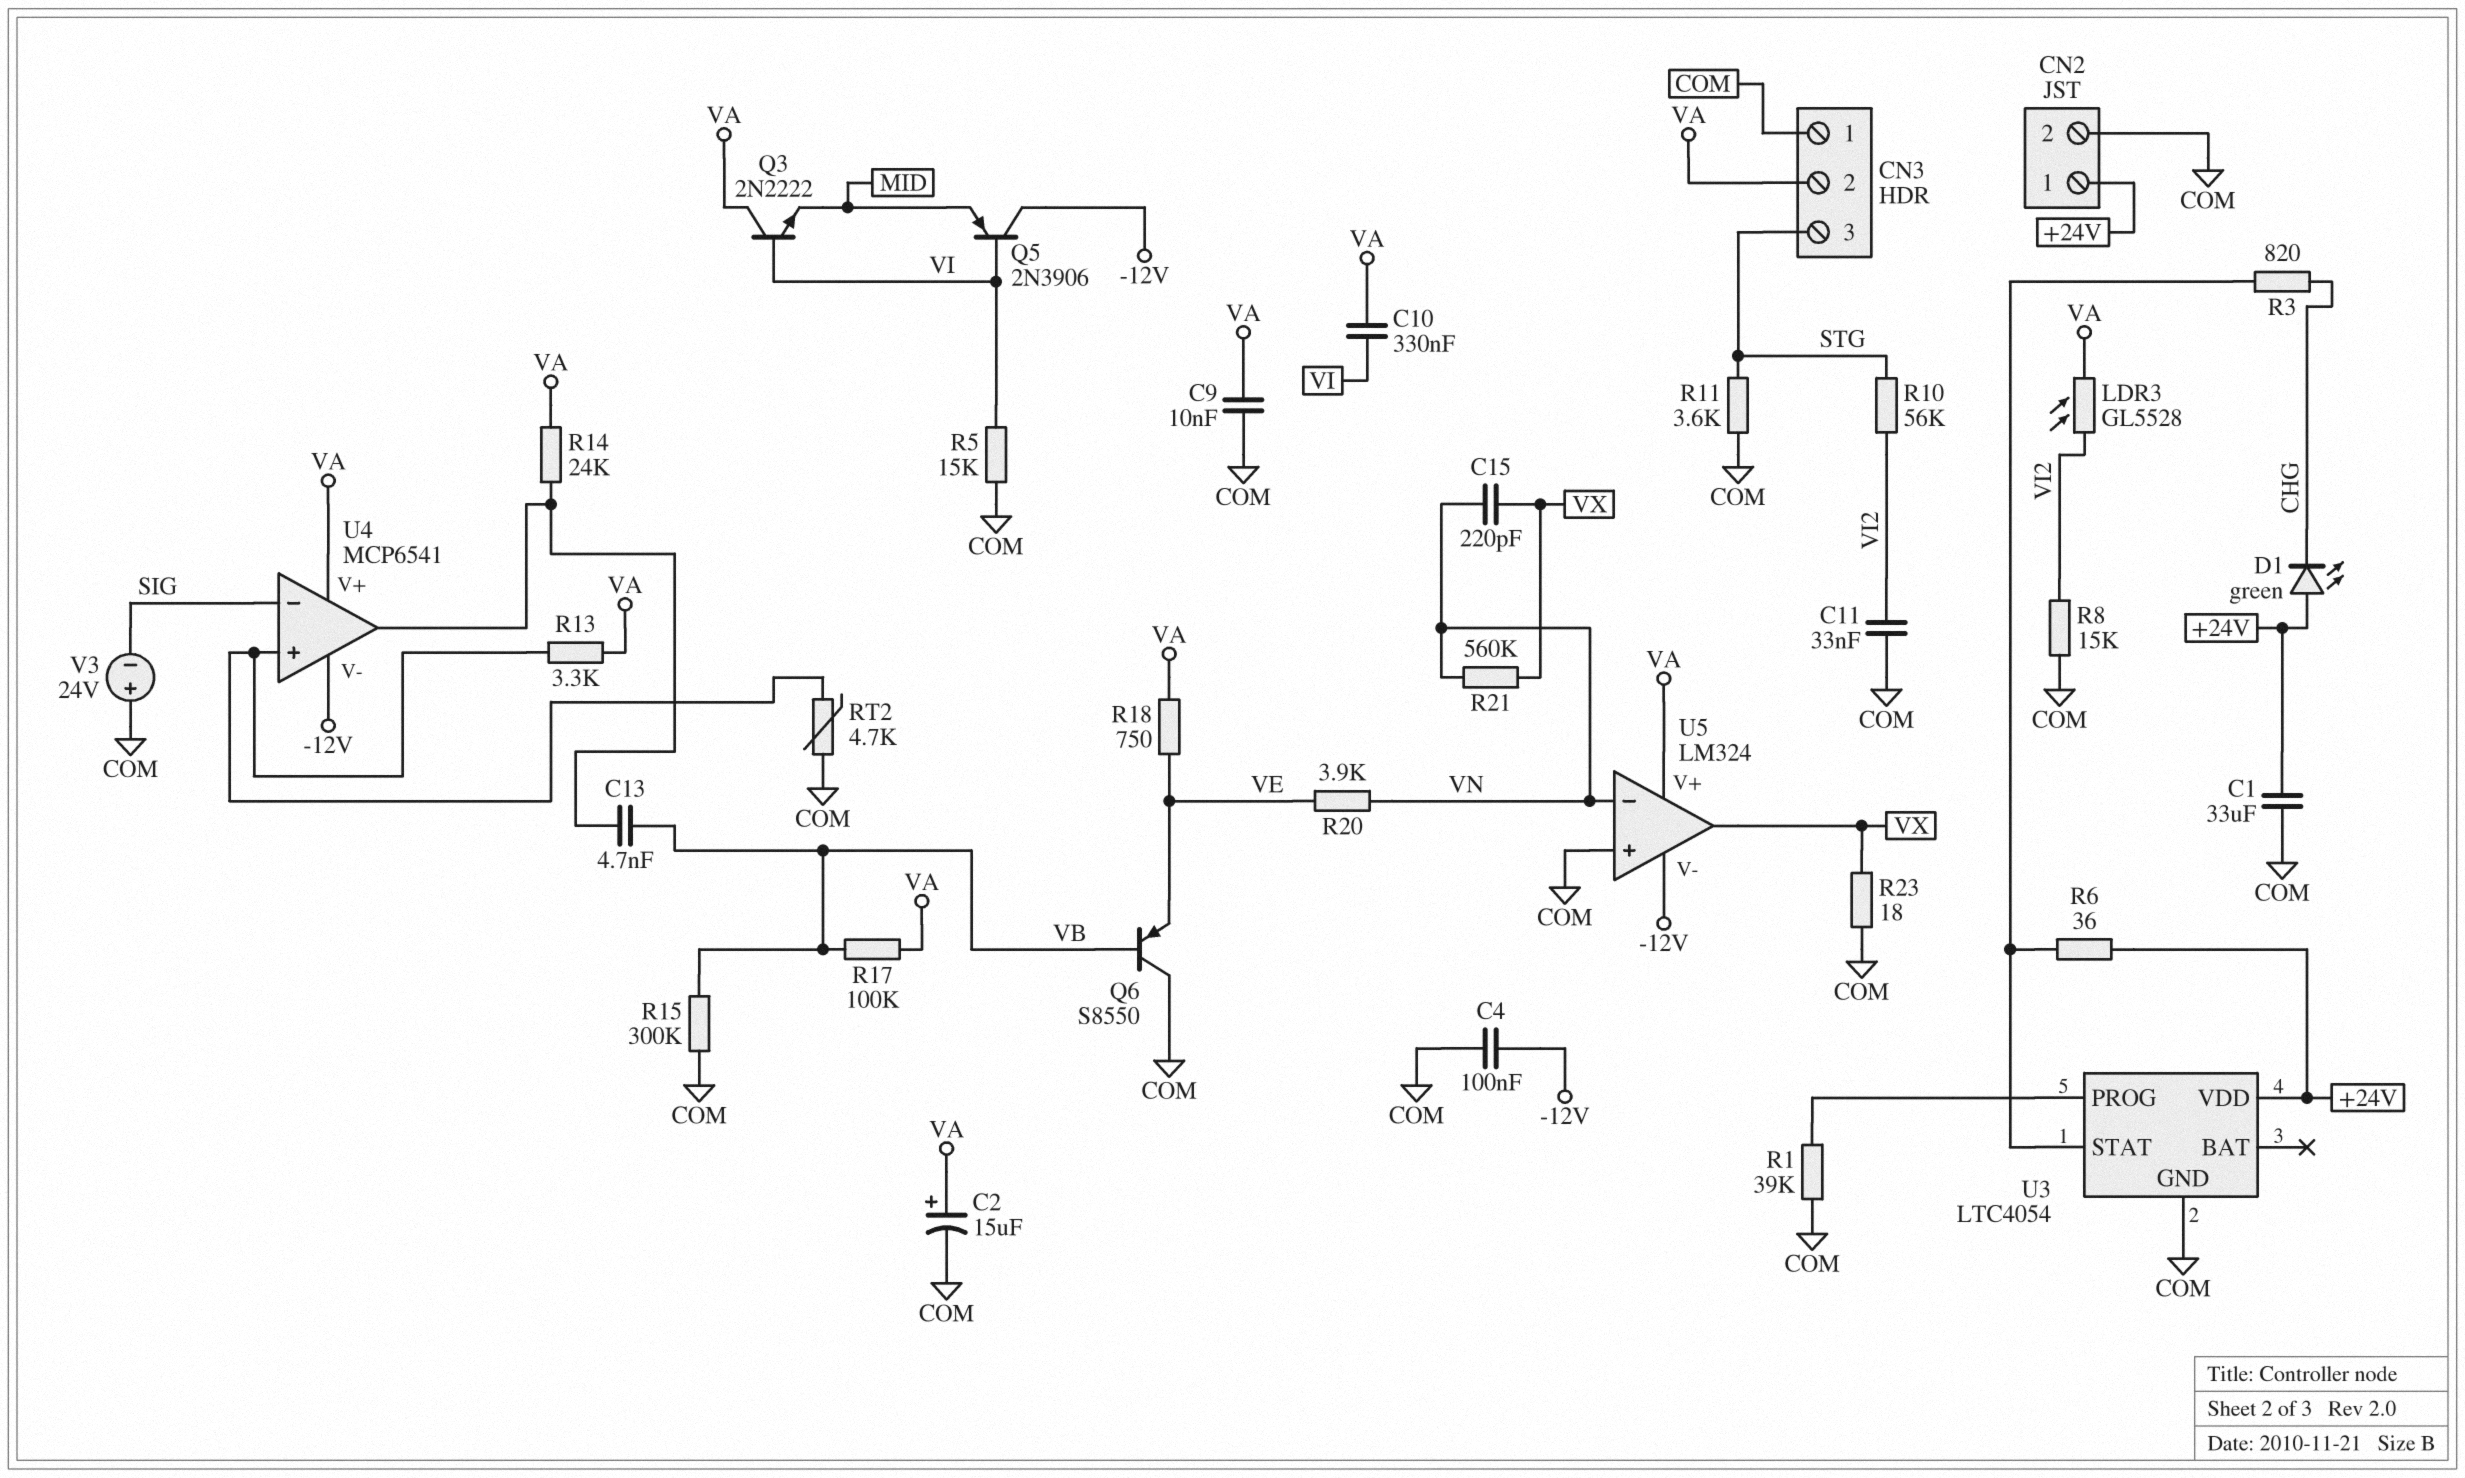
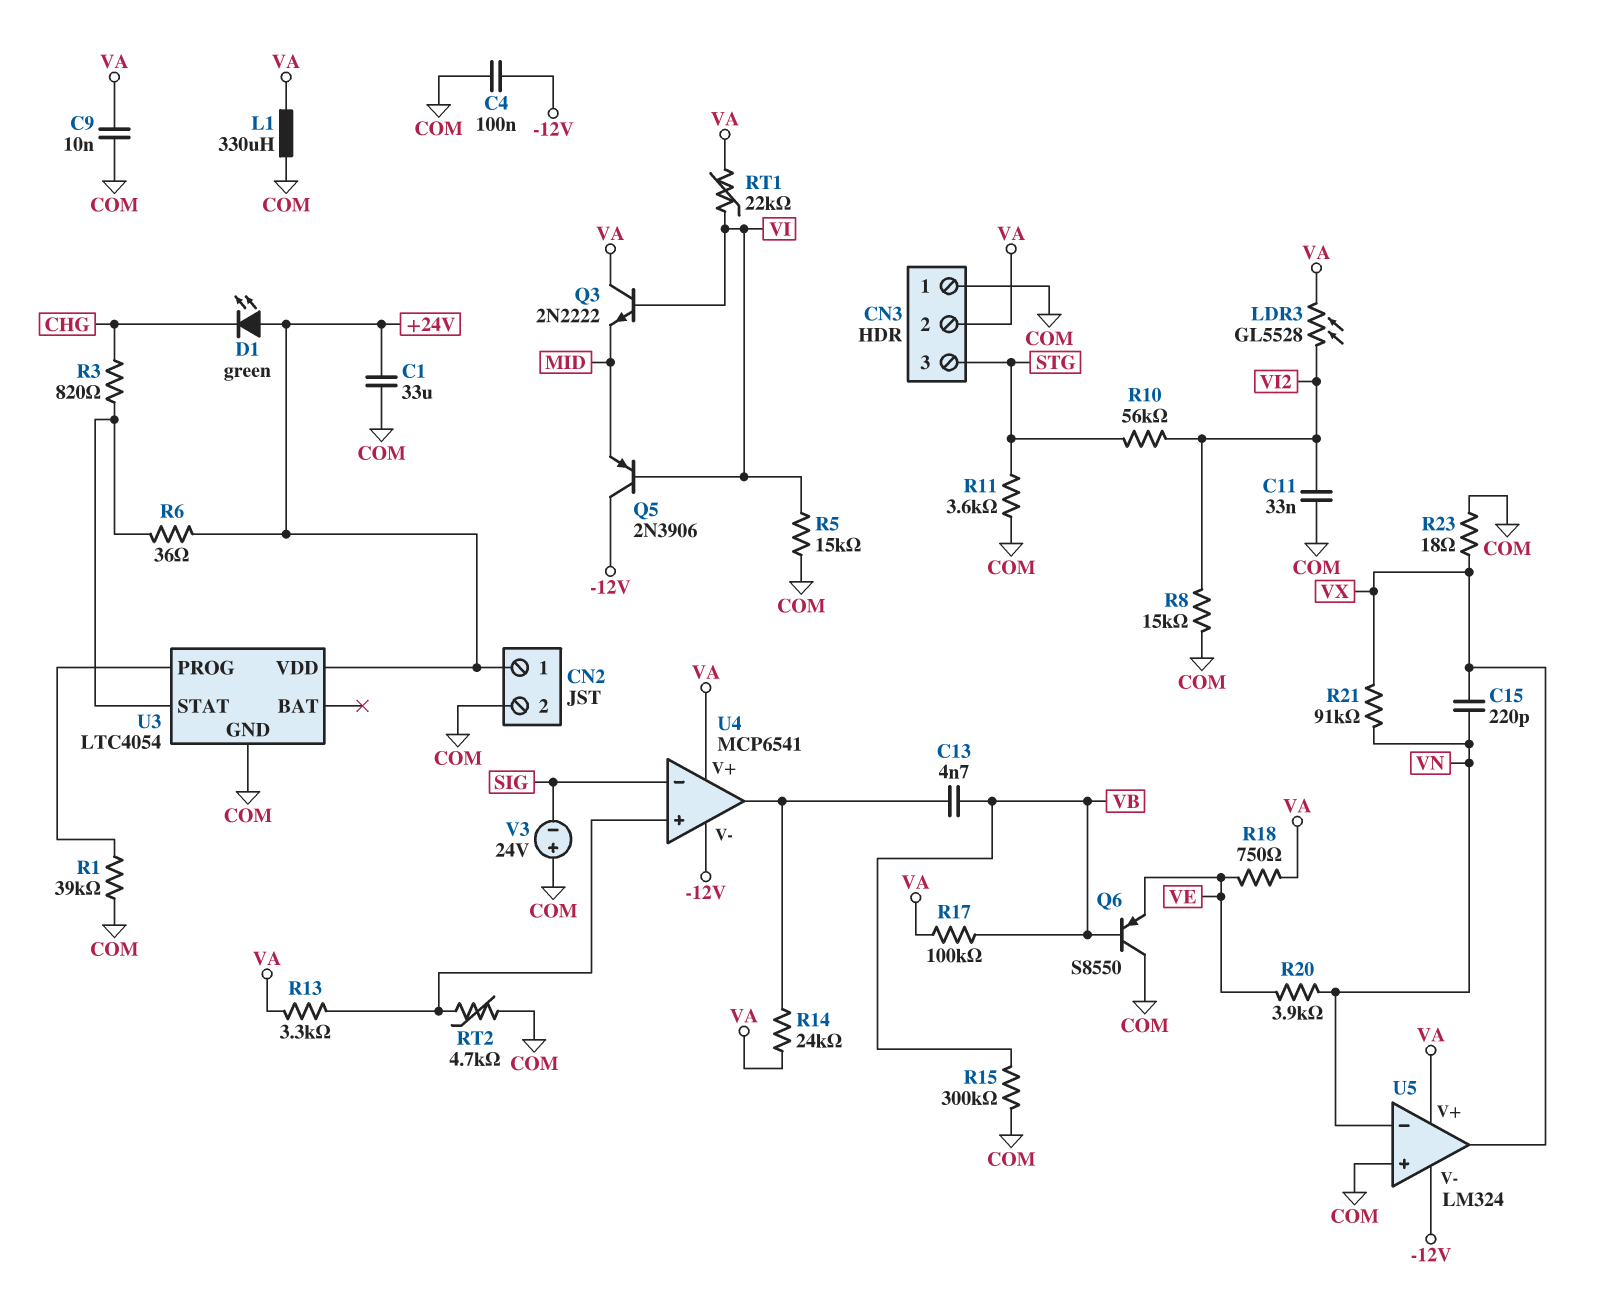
C2: 15uF (plus VA, minus COM) -> none
C10: 330nF (VA, VI) -> none
L1: none -> 330uH (COM, VA)
R21: 560k (VN, VX) -> 91k (VN, VX)
RT1: none -> 22k (VA, VI)

